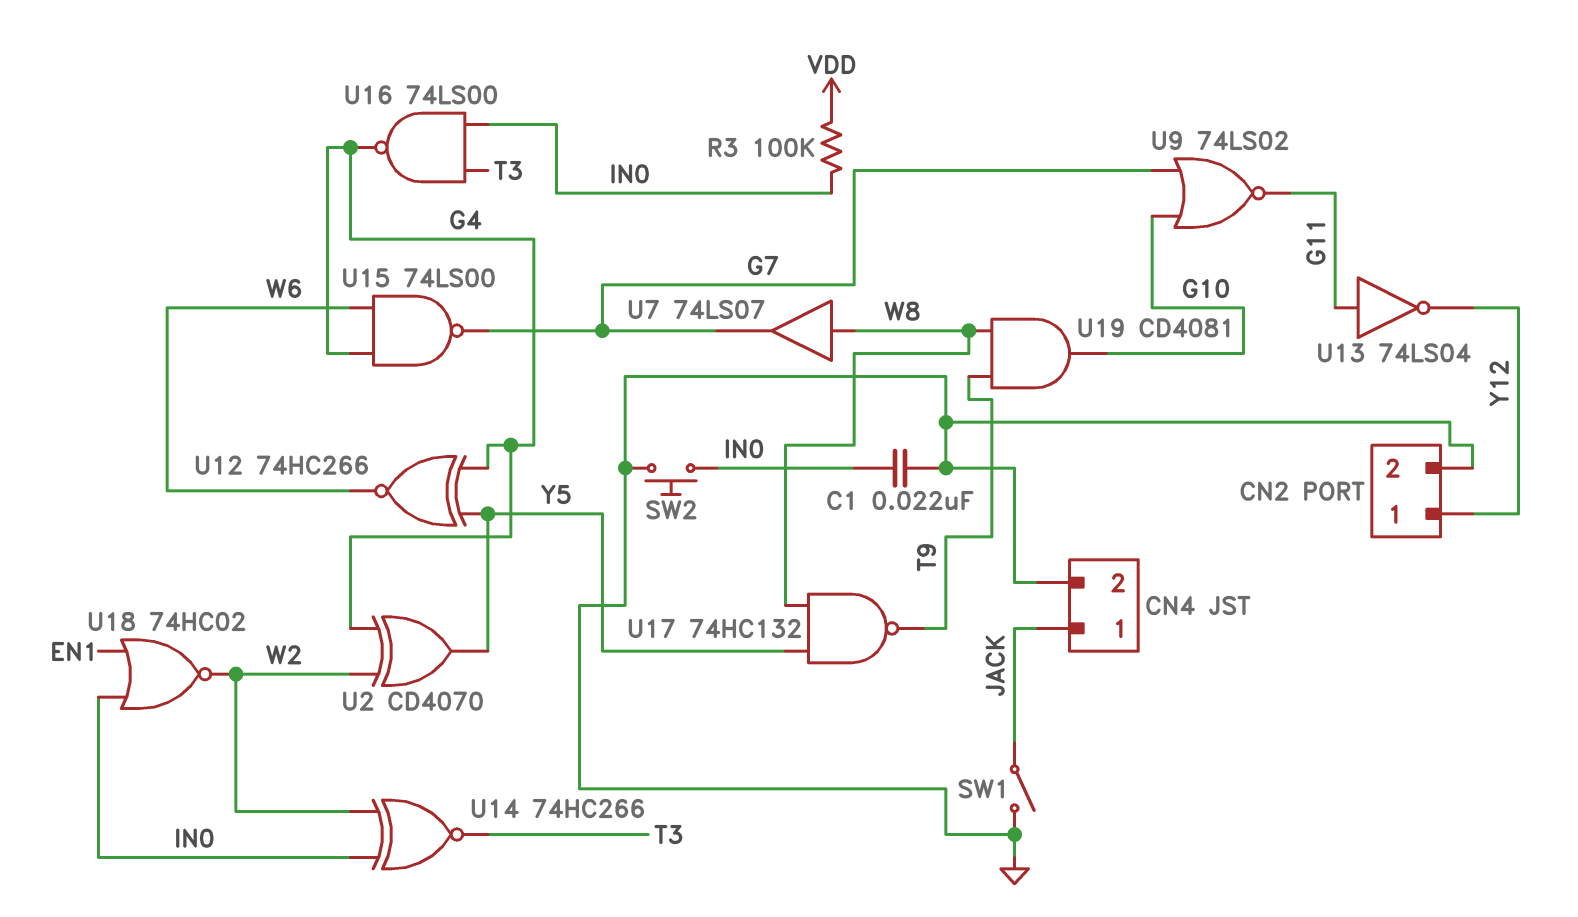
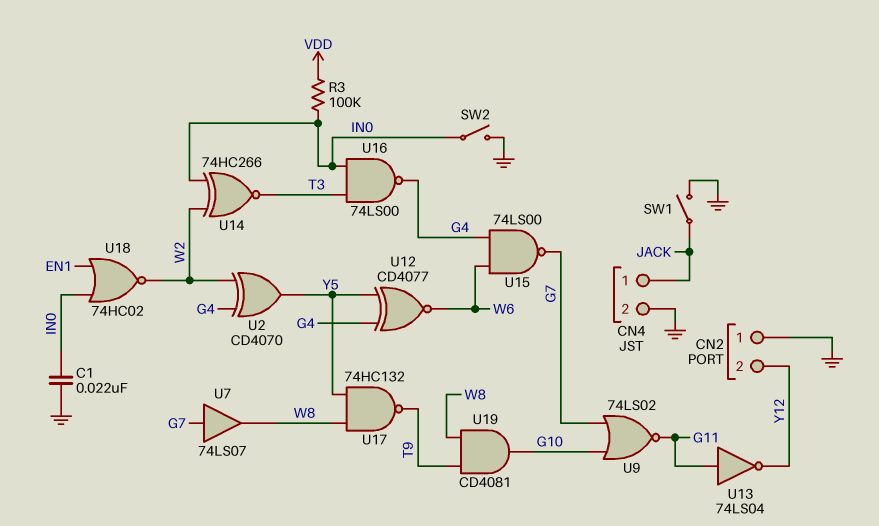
CN2 pin 1: Y12 -> GND
CN2 pin 2: GND -> Y12
SW2: button (GND, IN0) -> switch (GND, IN0)
U7: buffer 74LS07 (in W8, out G7) -> buffer 74LS07 (in G7, out W8)
U12: XNOR 74HC266 (in G4, in Y5, out W6) -> XNOR CD4077 (in G4, in Y5, out W6)

